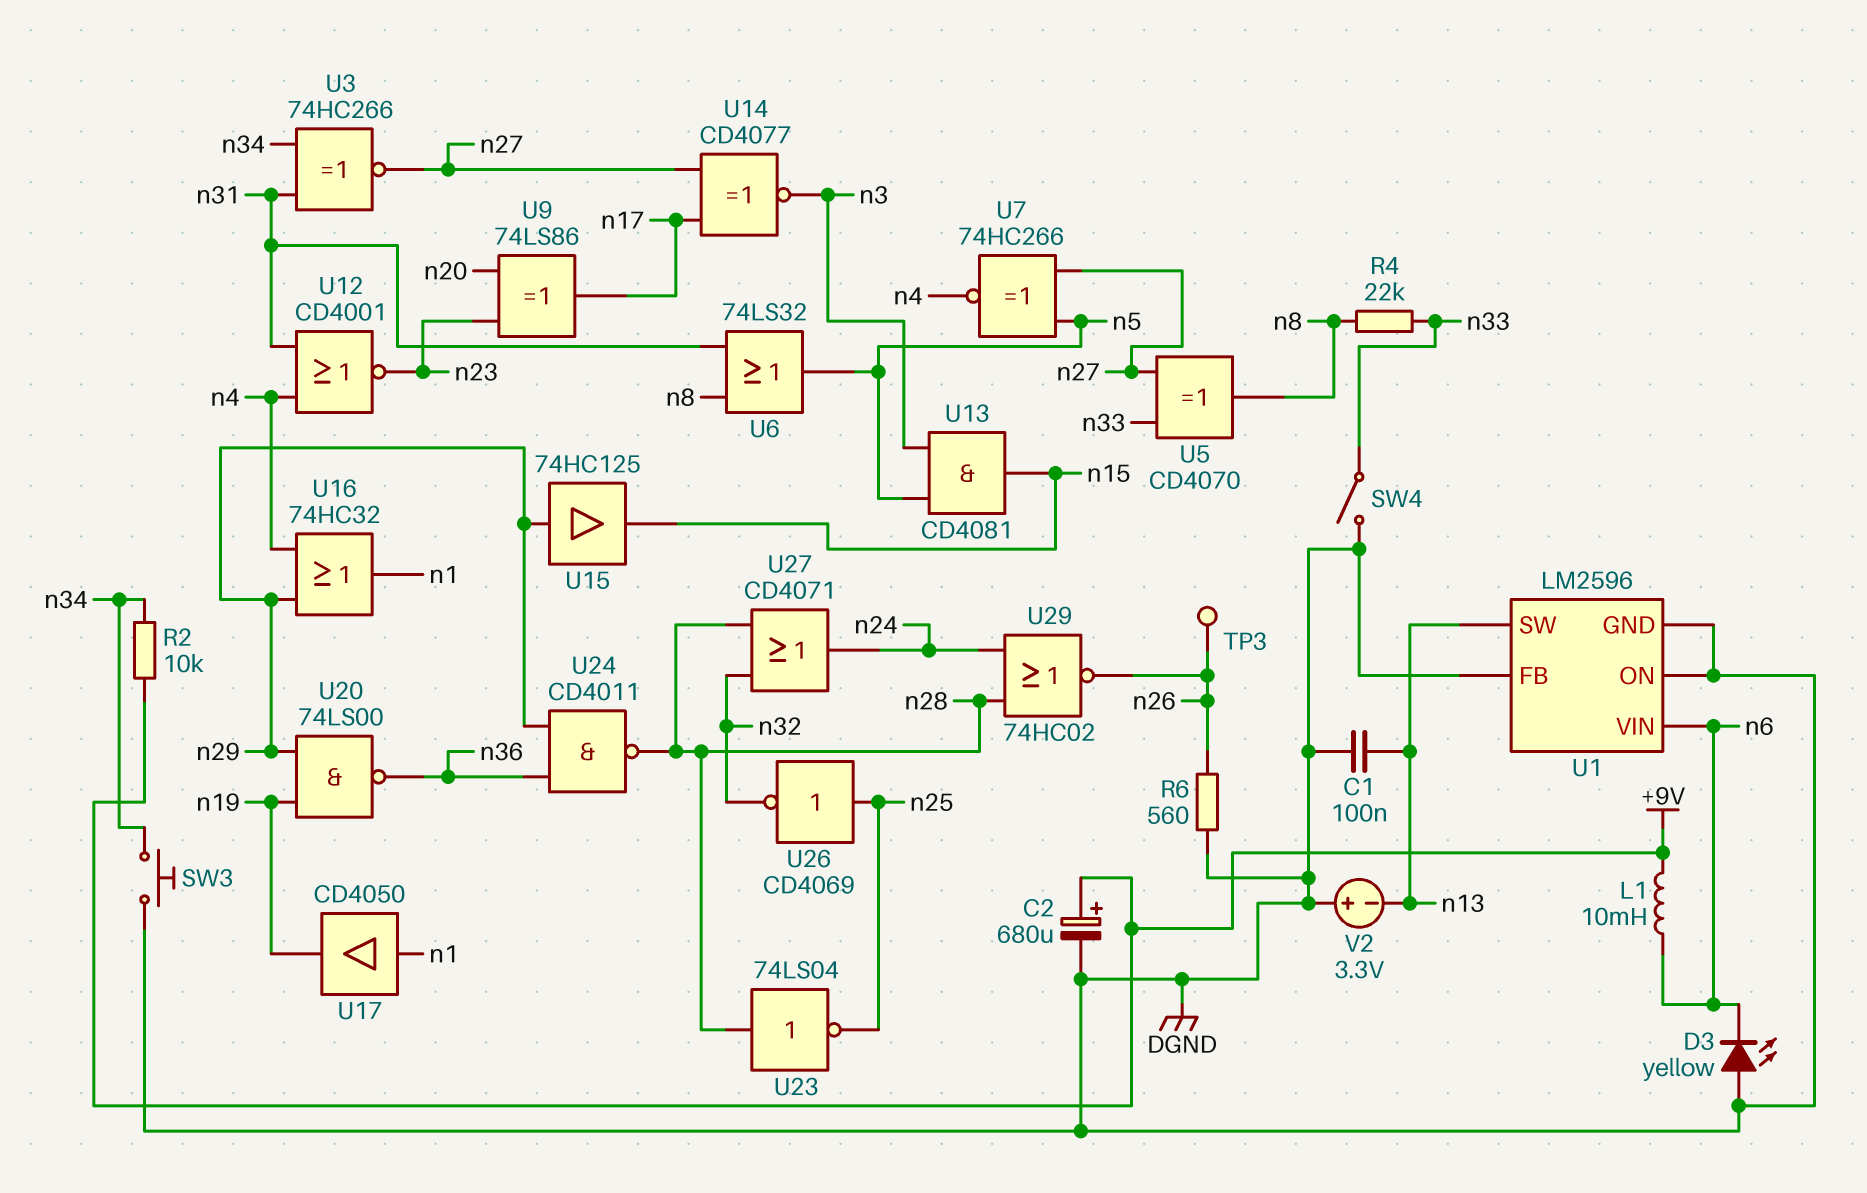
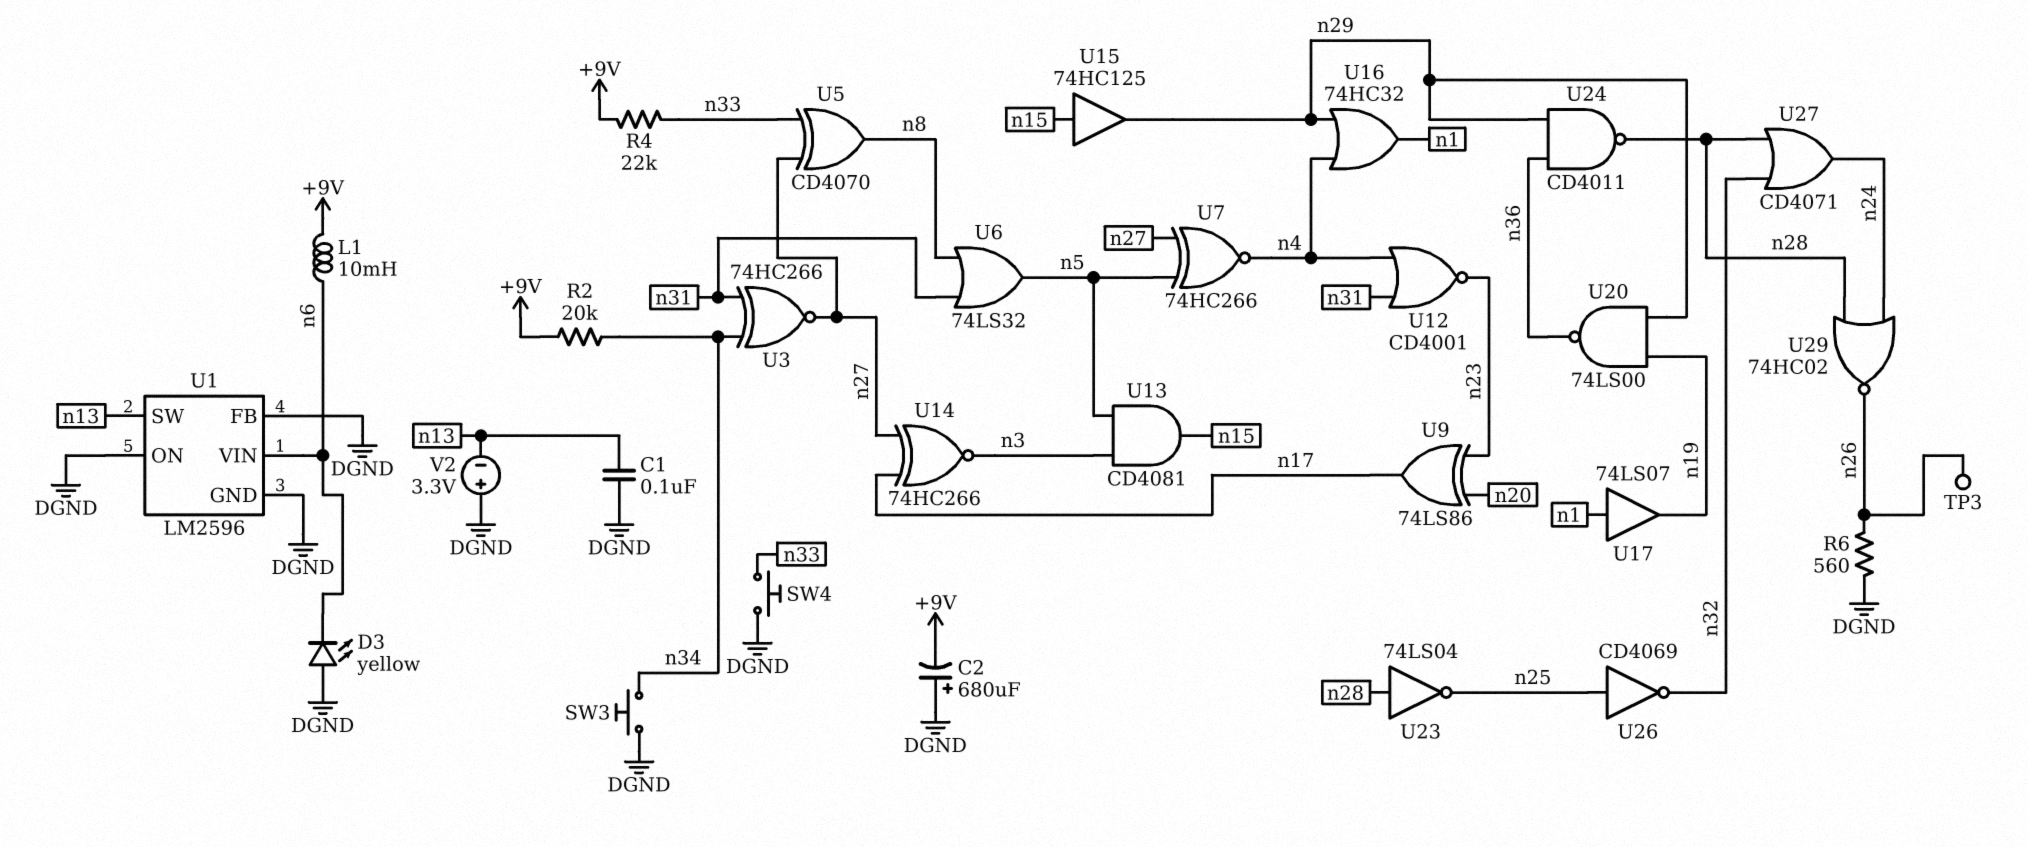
C2: 680uF (plus +9V, minus DGND) -> 680uF (plus DGND, minus +9V)
R2: 10k (+9V, n34) -> 20k (+9V, n34)
R4: 22k (n8, n33) -> 22k (+9V, n33)
SW4: switch (DGND, n33) -> button (DGND, n33)
U14: XNOR CD4077 (in n17, in n27, out n3) -> XNOR 74HC266 (in n17, in n27, out n3)
U15: buffer 74HC125 (in n29, out n15) -> buffer 74HC125 (in n15, out n29)
U17: buffer CD4050 (in n1, out n19) -> buffer 74LS07 (in n1, out n19)

